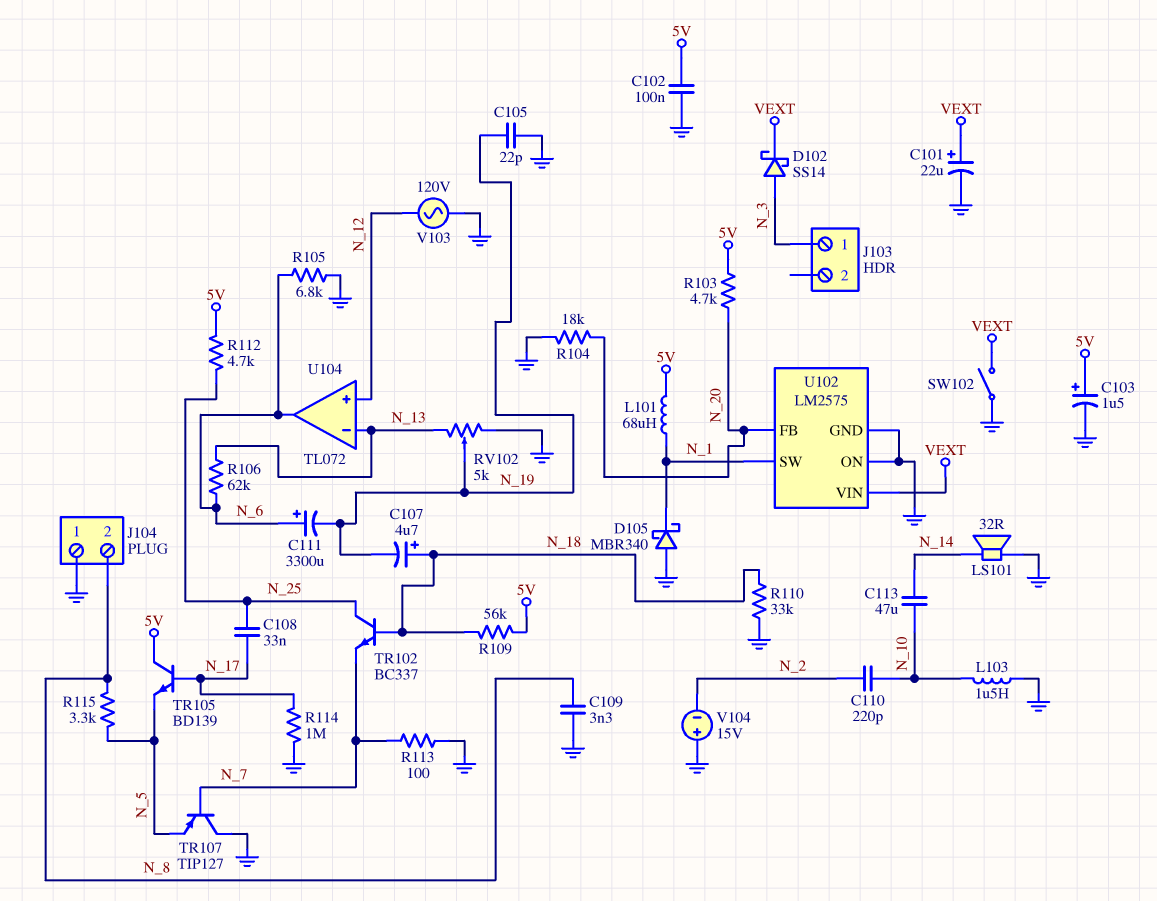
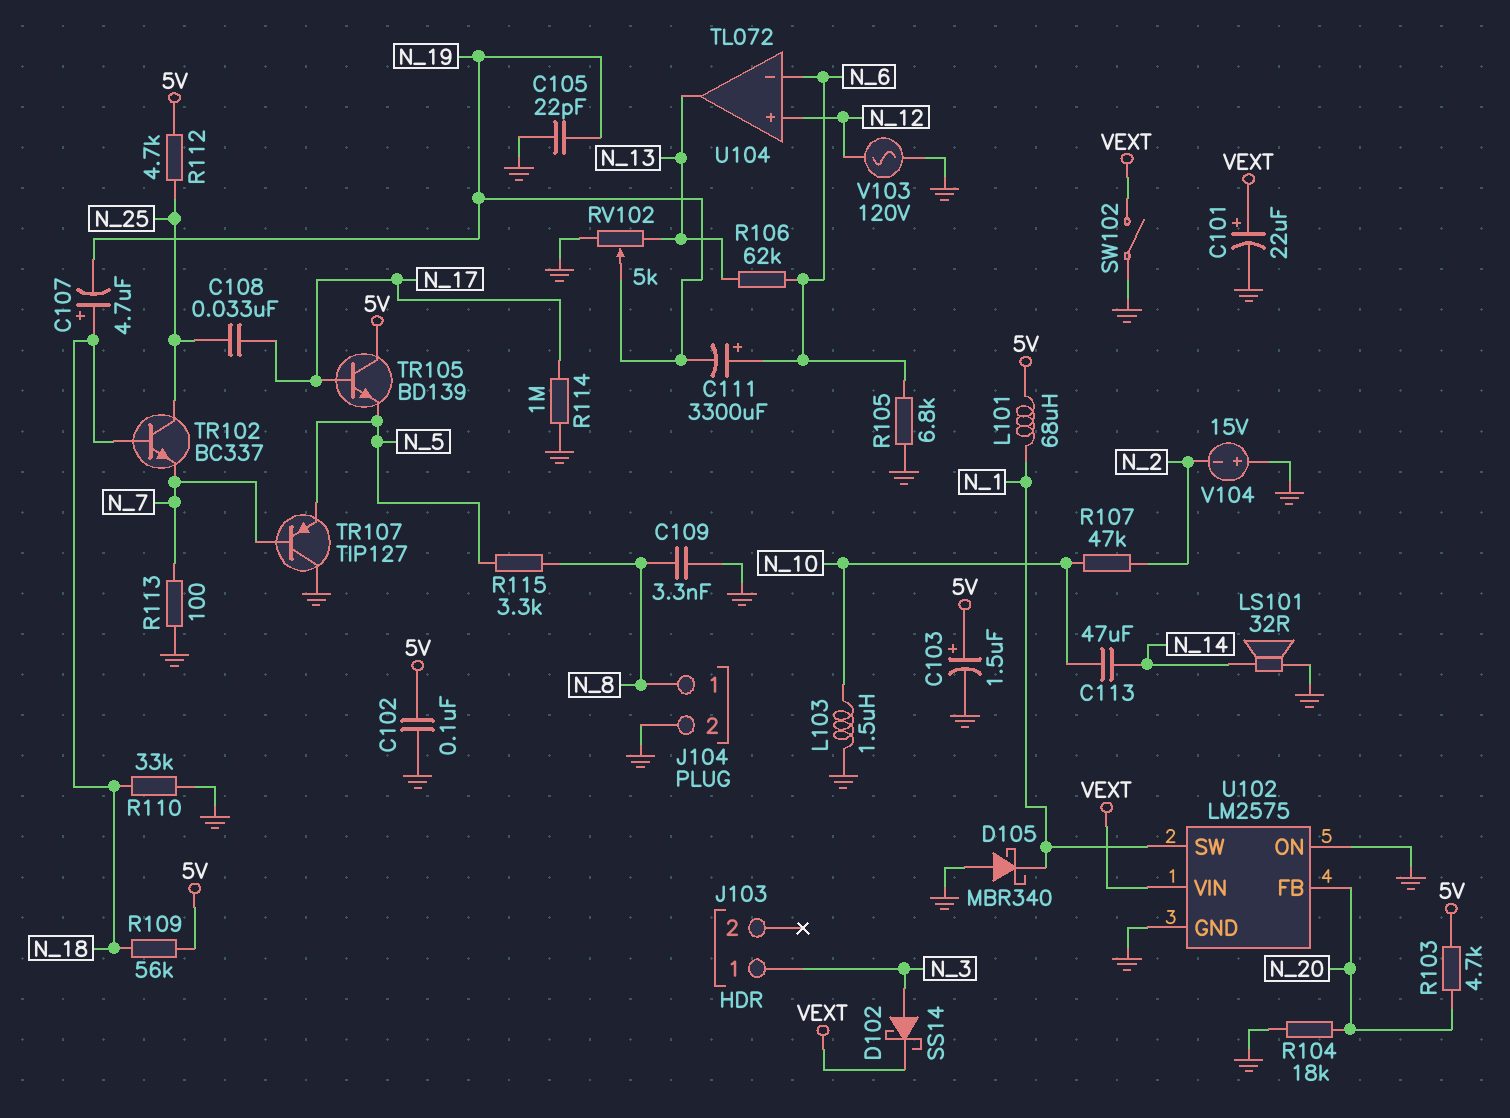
C110: 220pF (N_2, N_10) -> none
J104 pin 1: GND -> N_8
J104 pin 2: N_8 -> GND
R107: none -> 47k (N_2, N_10)
U104 pin in-: N_13 -> N_6
U104 pin out: N_6 -> N_13

